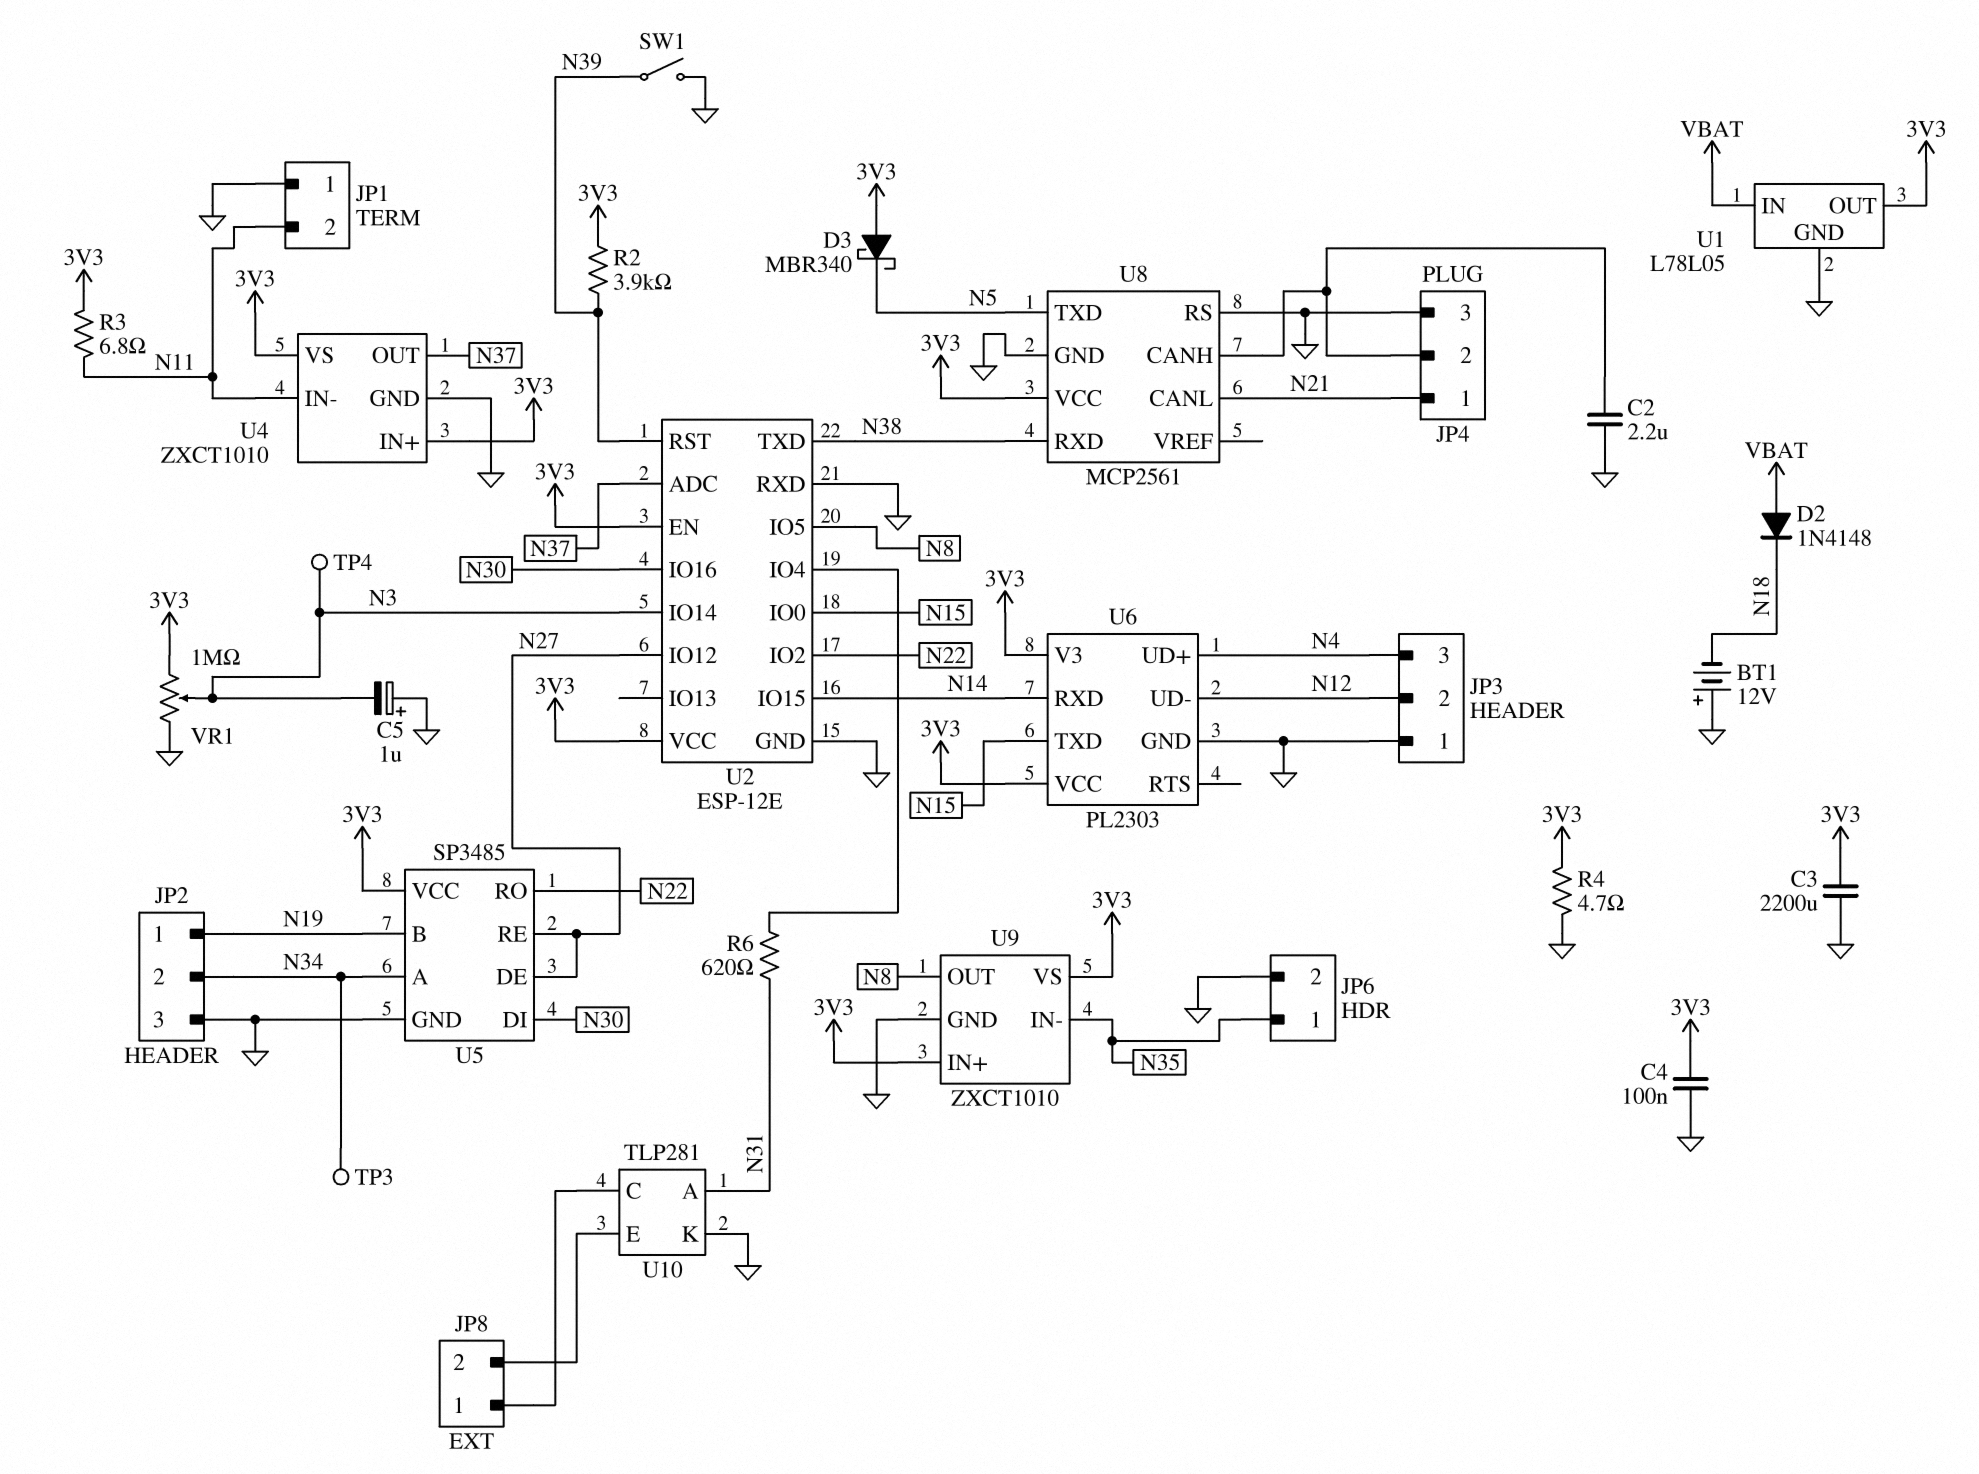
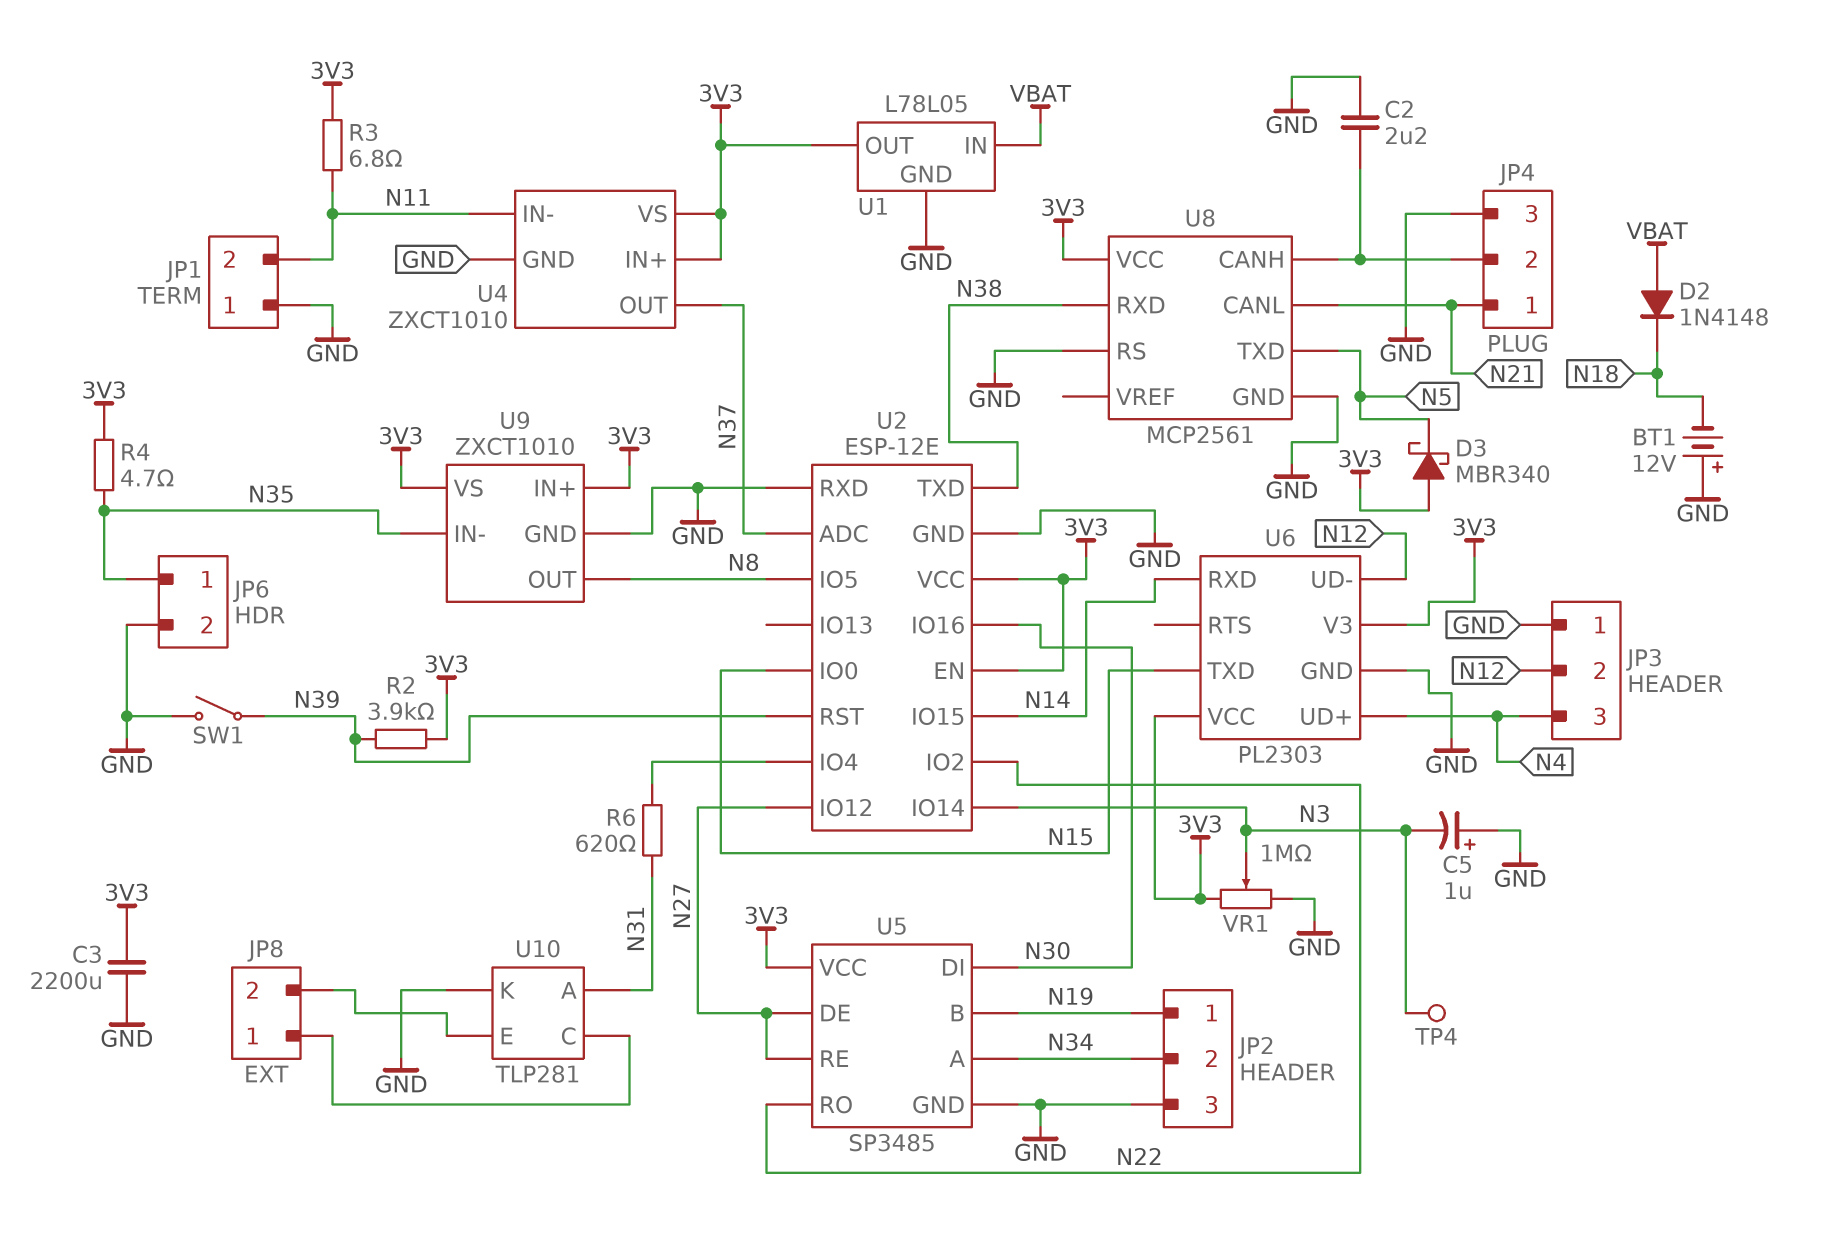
C4: 100nF (3V3, GND) -> none
R4: 4.7 (3V3, GND) -> 4.7 (3V3, N35)
TP3: test point (N34) -> none

